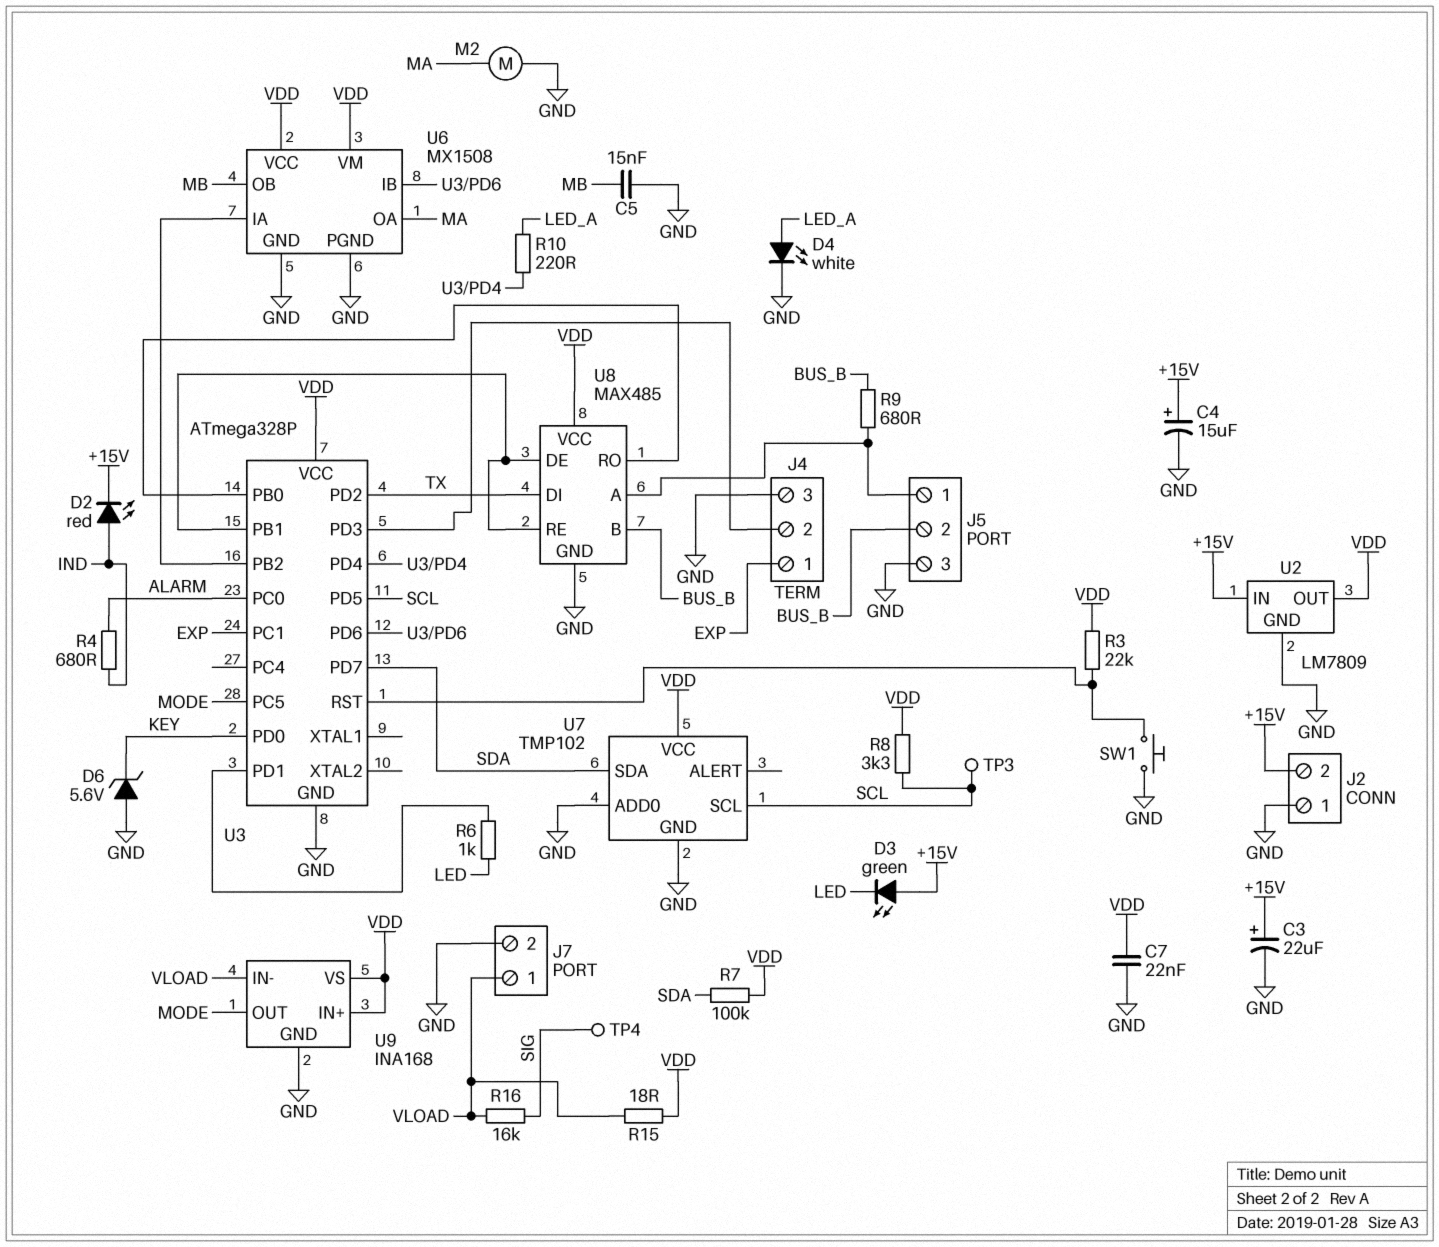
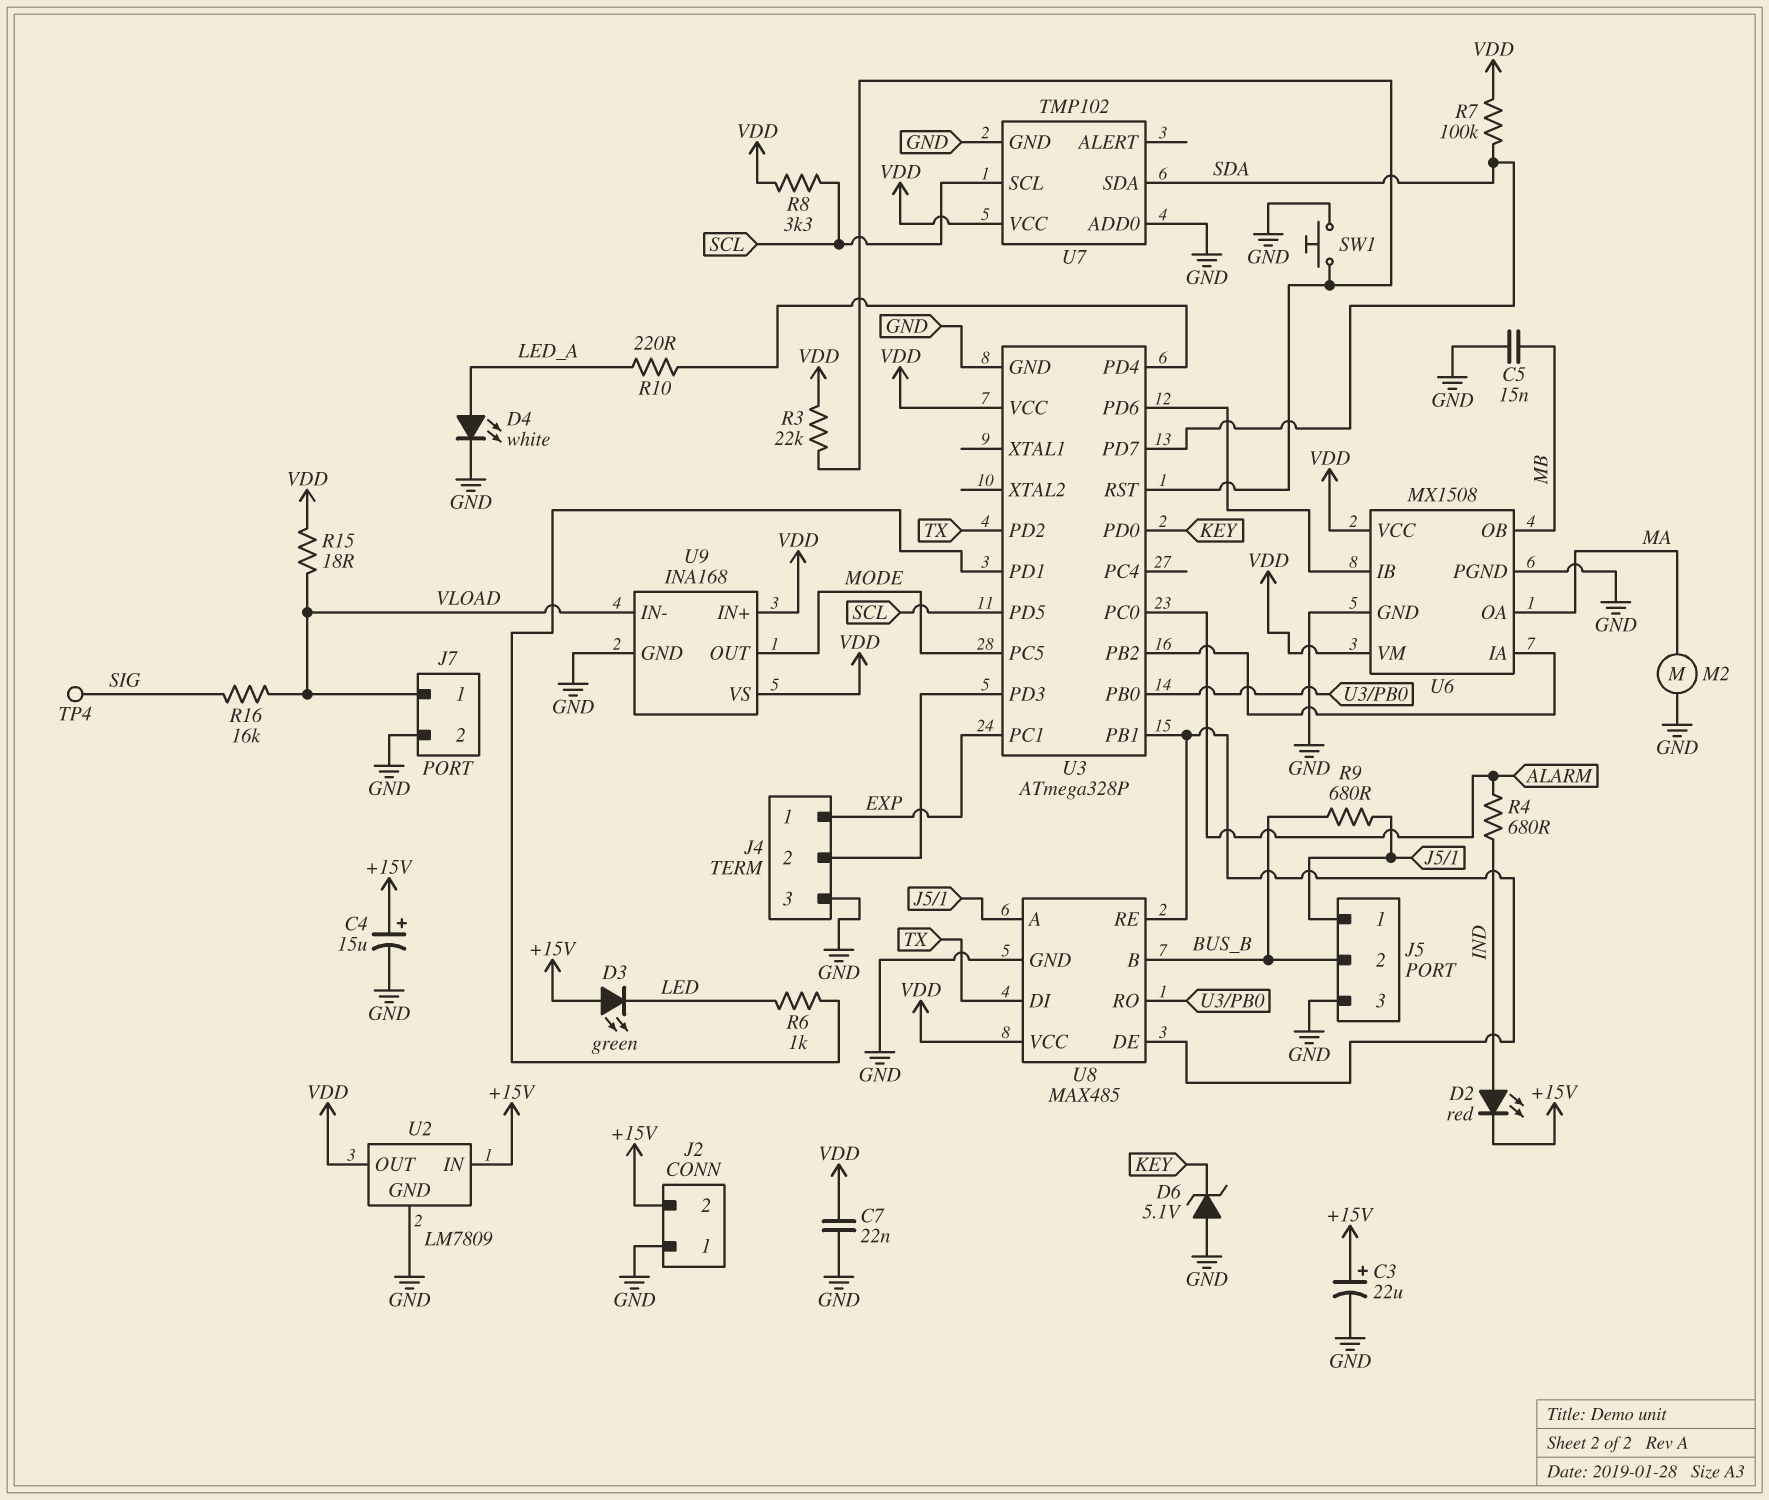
D6: zener 5.6V (A GND, K KEY) -> zener 5.1V (A GND, K KEY)
TP3: test point (SCL) -> none

